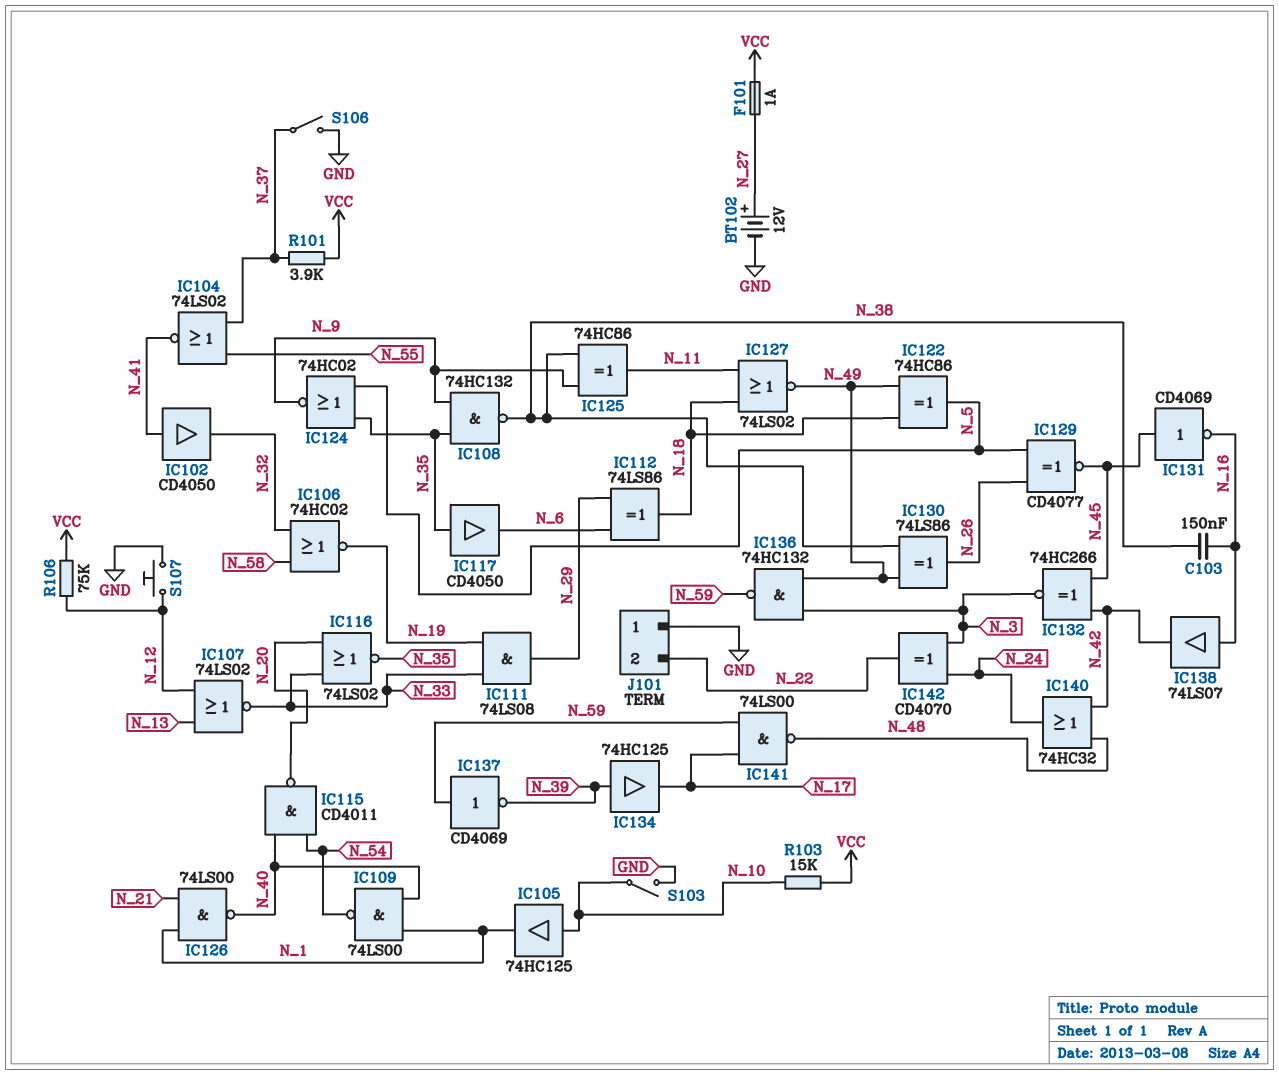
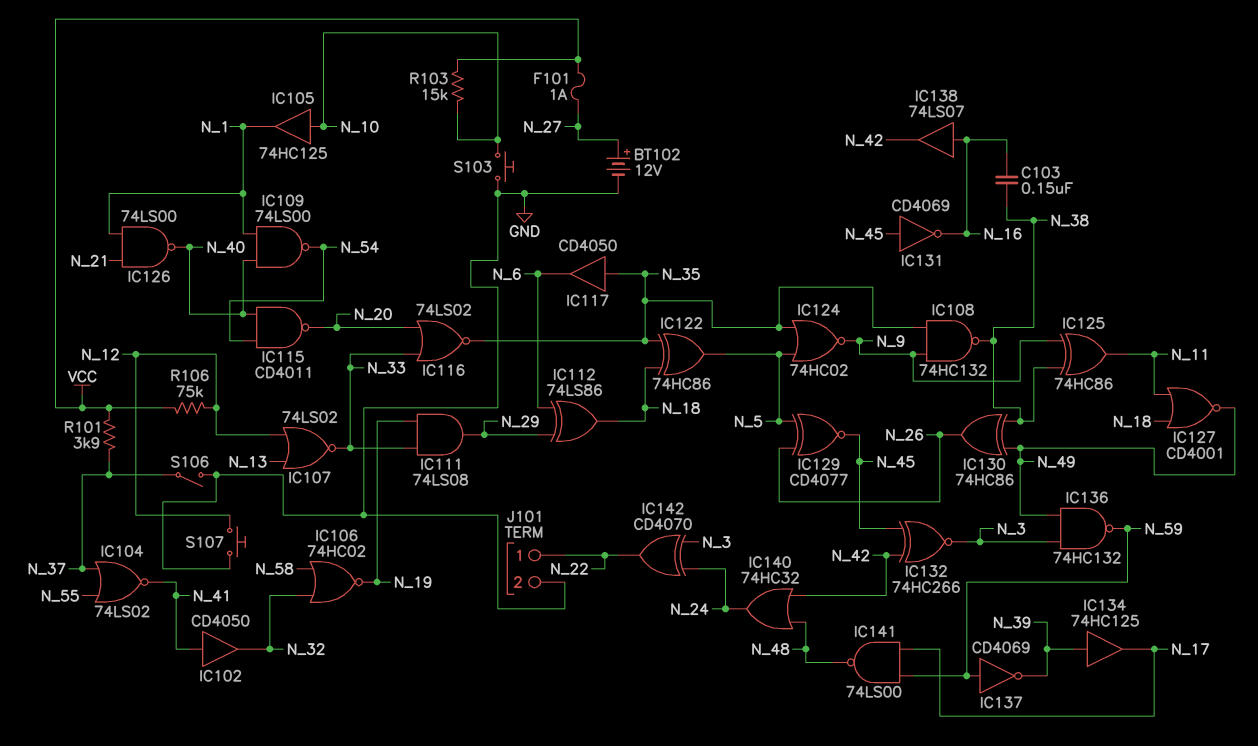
IC122: XOR 74HC86 (in N_18, in N_49, out N_5) -> XOR 74HC86 (in N_18, in N_35, out N_5)
IC127: NOR 74LS02 (in N_11, in N_18, out N_49) -> NOR CD4001 (in N_11, in N_18, out N_49)
IC130: XOR 74LS86 (in N_38, in N_49, out N_26) -> XOR 74HC86 (in N_38, in N_49, out N_26)
J101 pin 1: GND -> N_22
J101 pin 2: N_22 -> GND
S103: switch (GND, N_10) -> button (GND, N_10)

